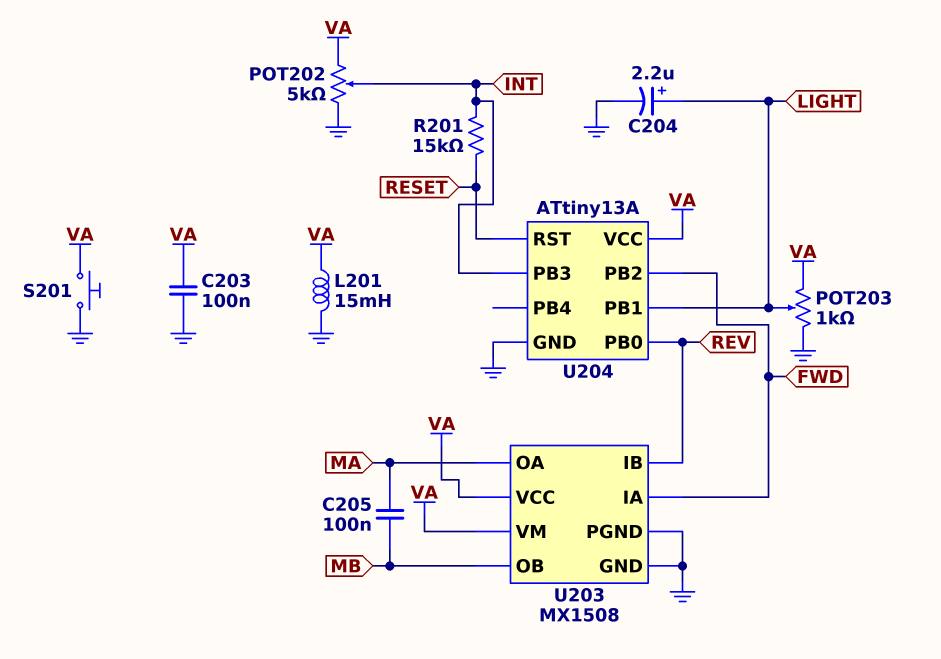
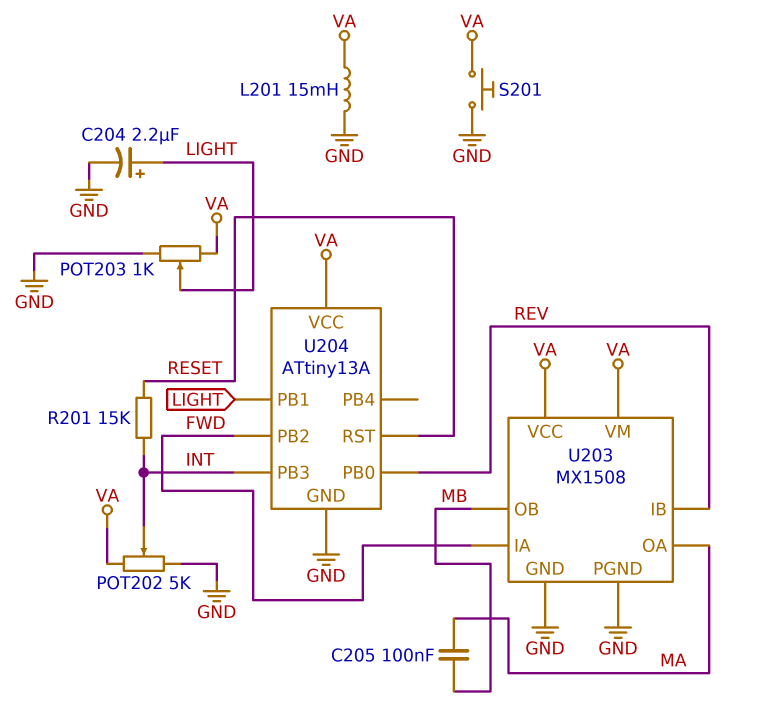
C203: 100nF (GND, VA) -> none

